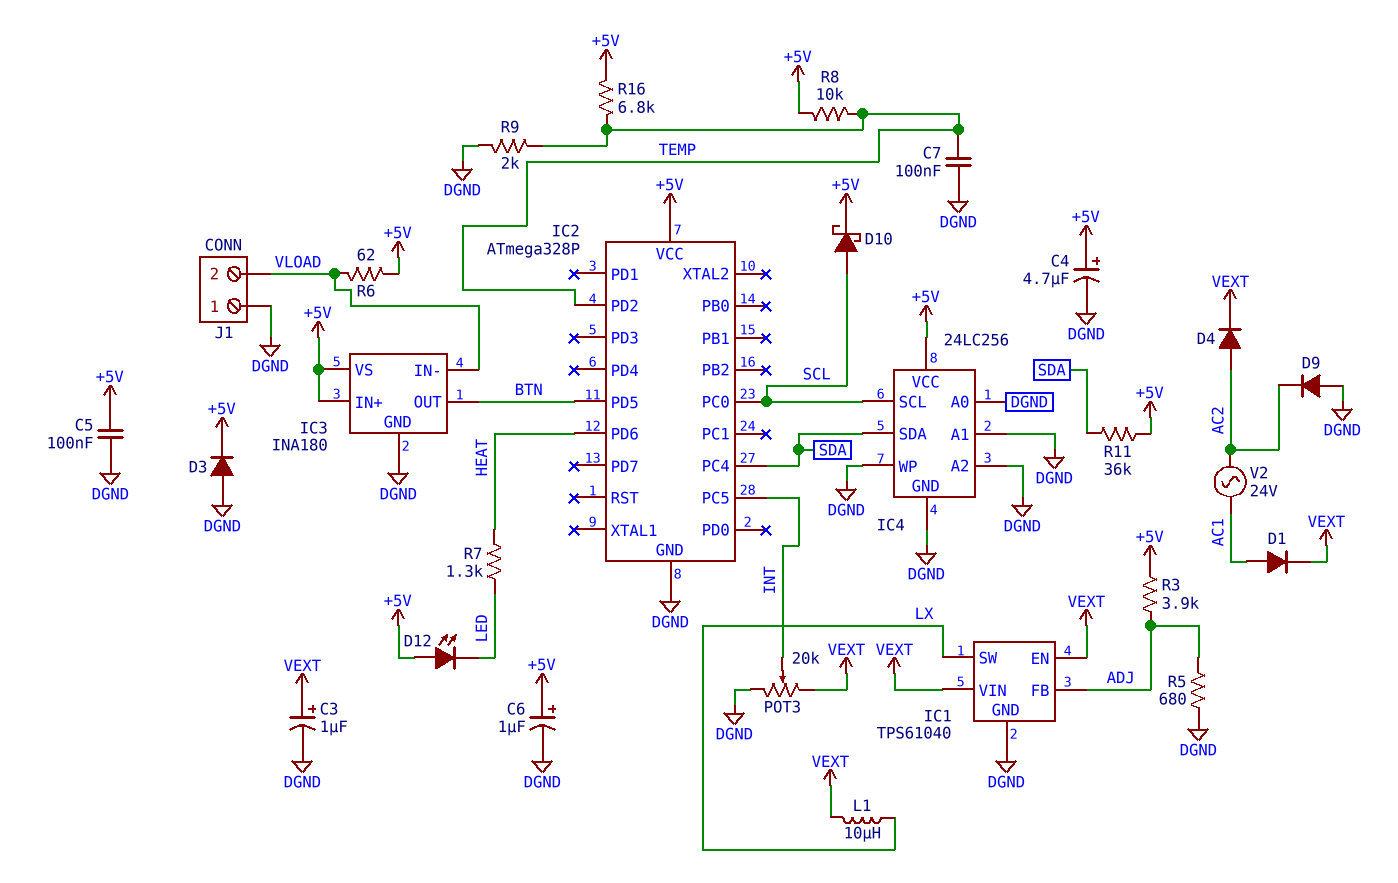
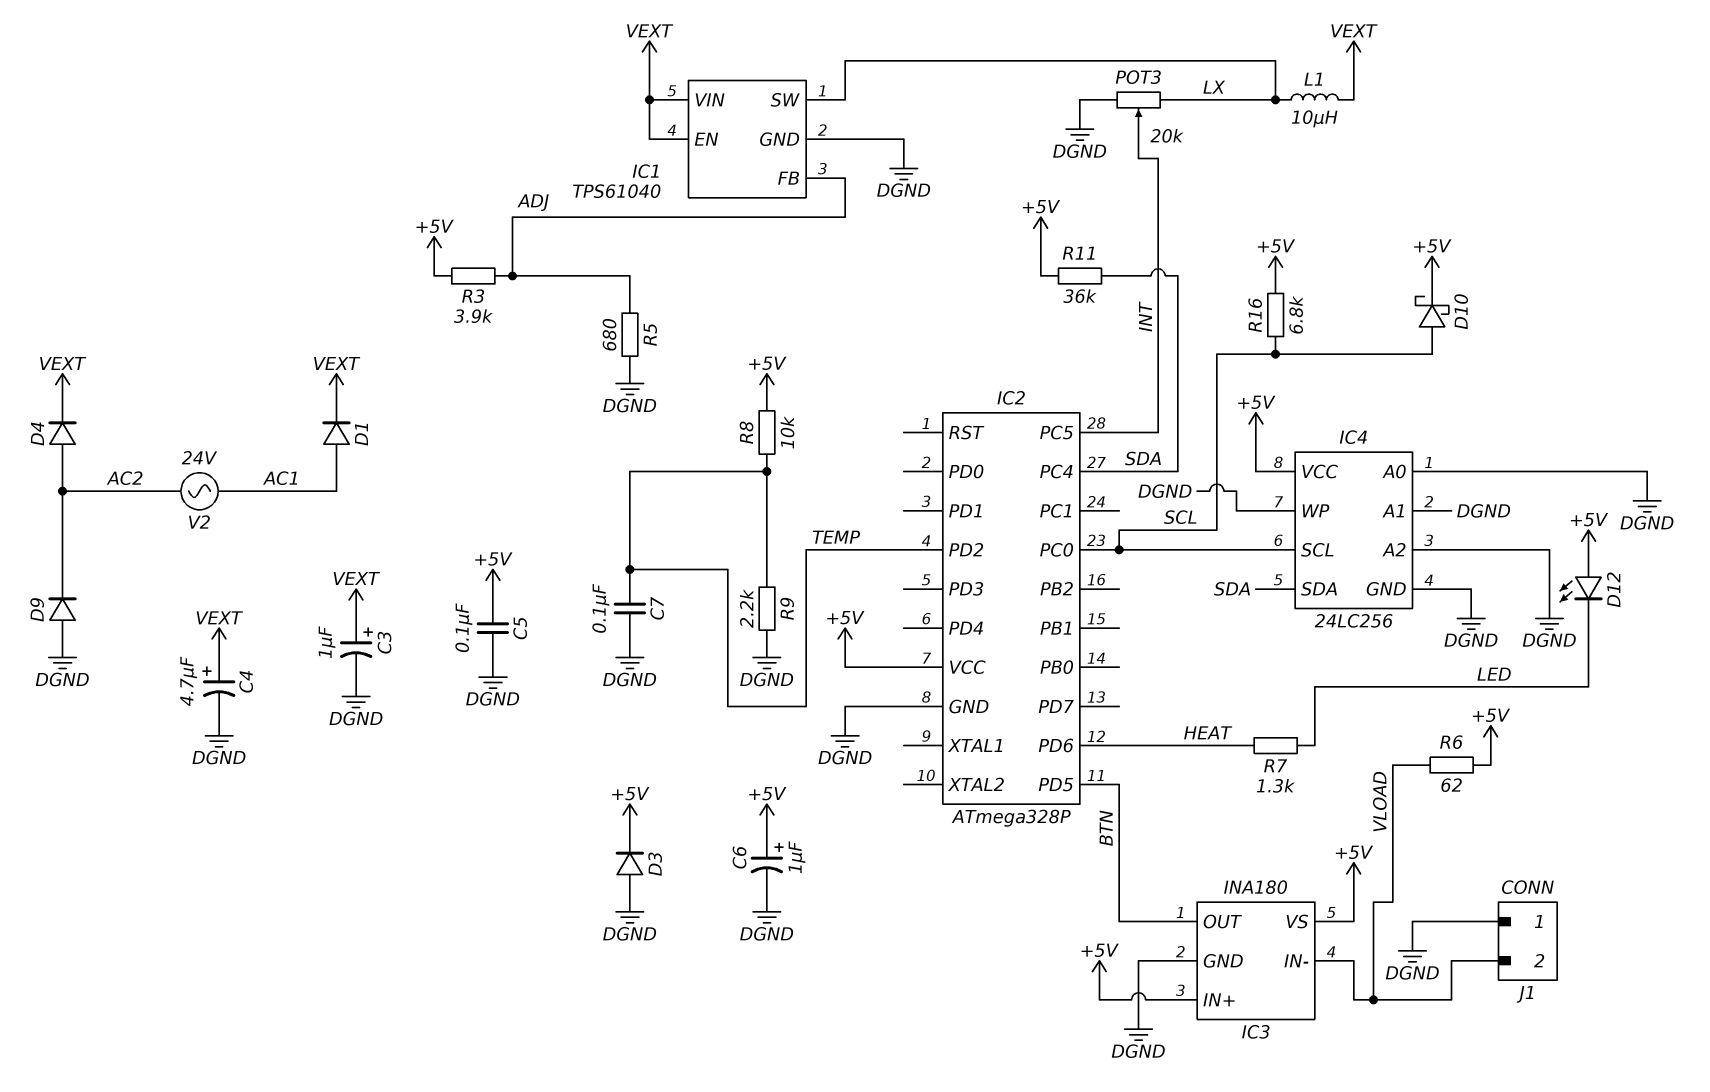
C4: 4.7uF (plus +5V, minus DGND) -> 4.7uF (plus VEXT, minus DGND)
POT3: 20k (DGND, VEXT, wiper INT) -> 20k (DGND, LX, wiper INT)
R9: 2k (DGND, TEMP) -> 2.2k (DGND, TEMP)
R16: 6.8k (+5V, TEMP) -> 6.8k (+5V, SCL)

